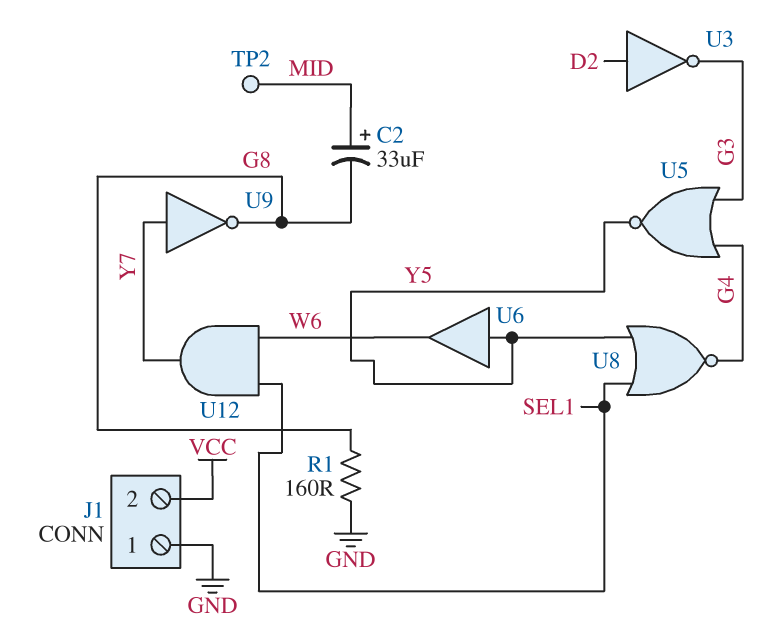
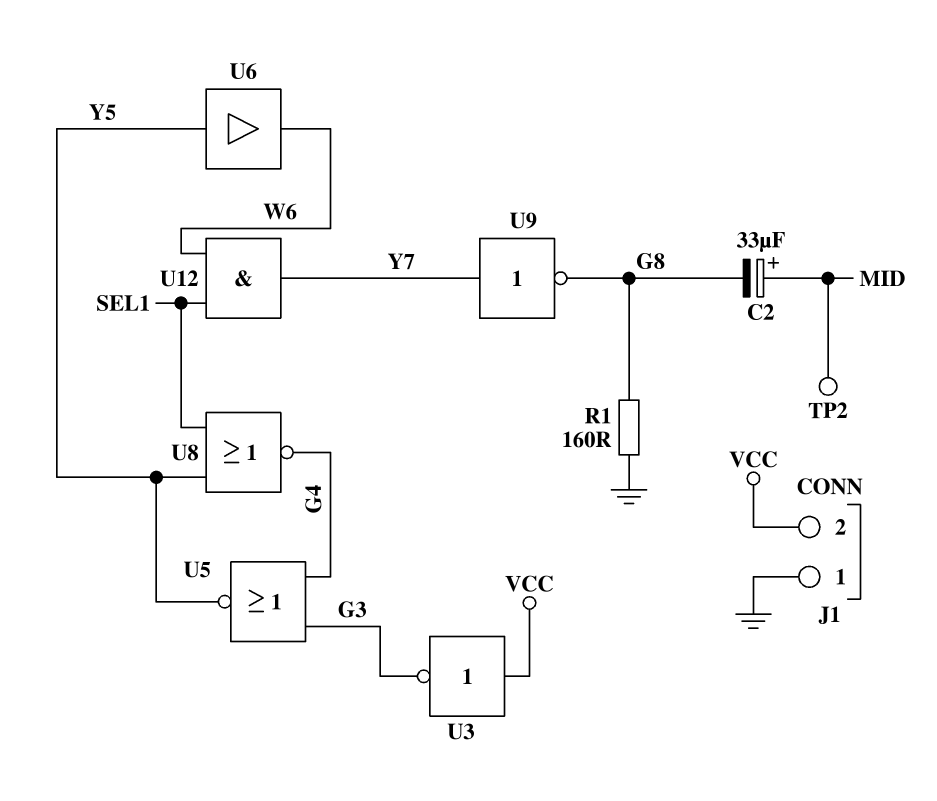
U3: NOT (in D2, out G3) -> NOT (in VCC, out G3)

